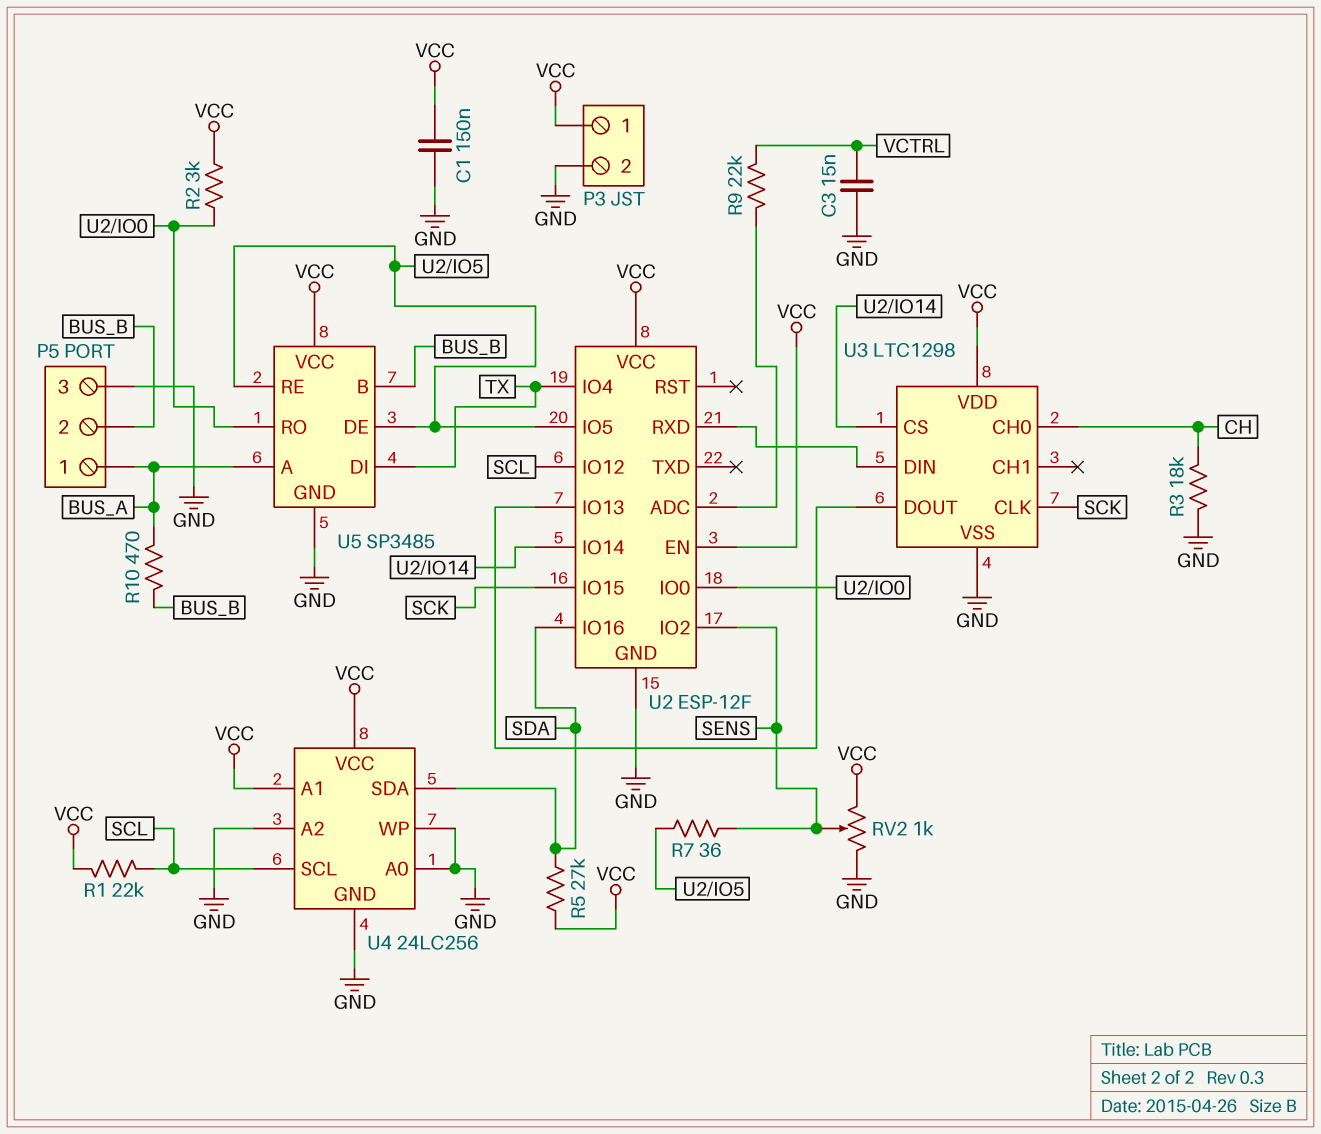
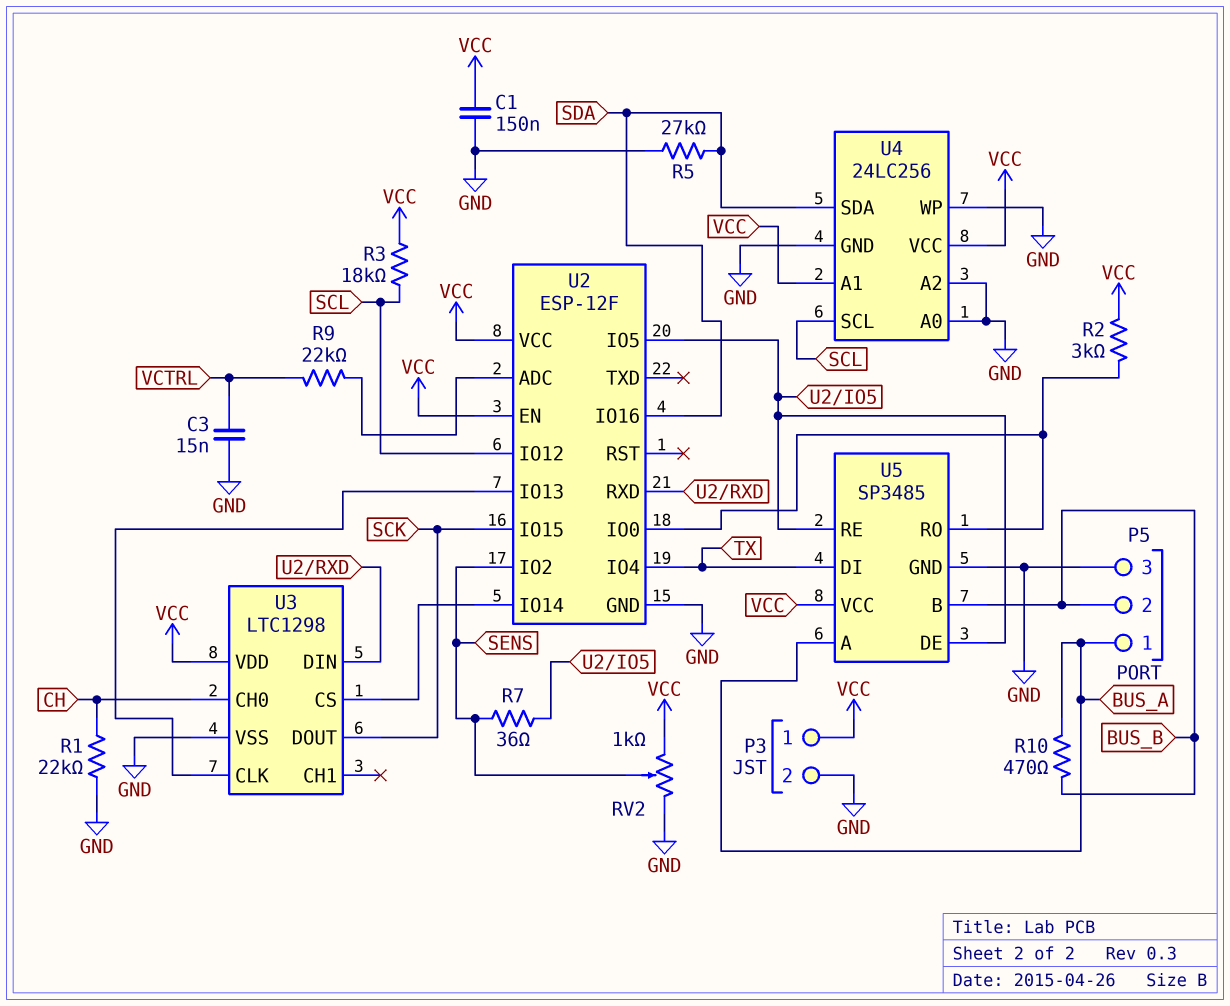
R1: 22k (SCL, VCC) -> 22k (CH, GND)
R3: 18k (CH, GND) -> 18k (SCL, VCC)
R5: 27k (SDA, VCC) -> 27k (GND, SDA)
U3 pin CLK: SCK -> U2/IO13
U3 pin DOUT: U2/IO13 -> SCK

